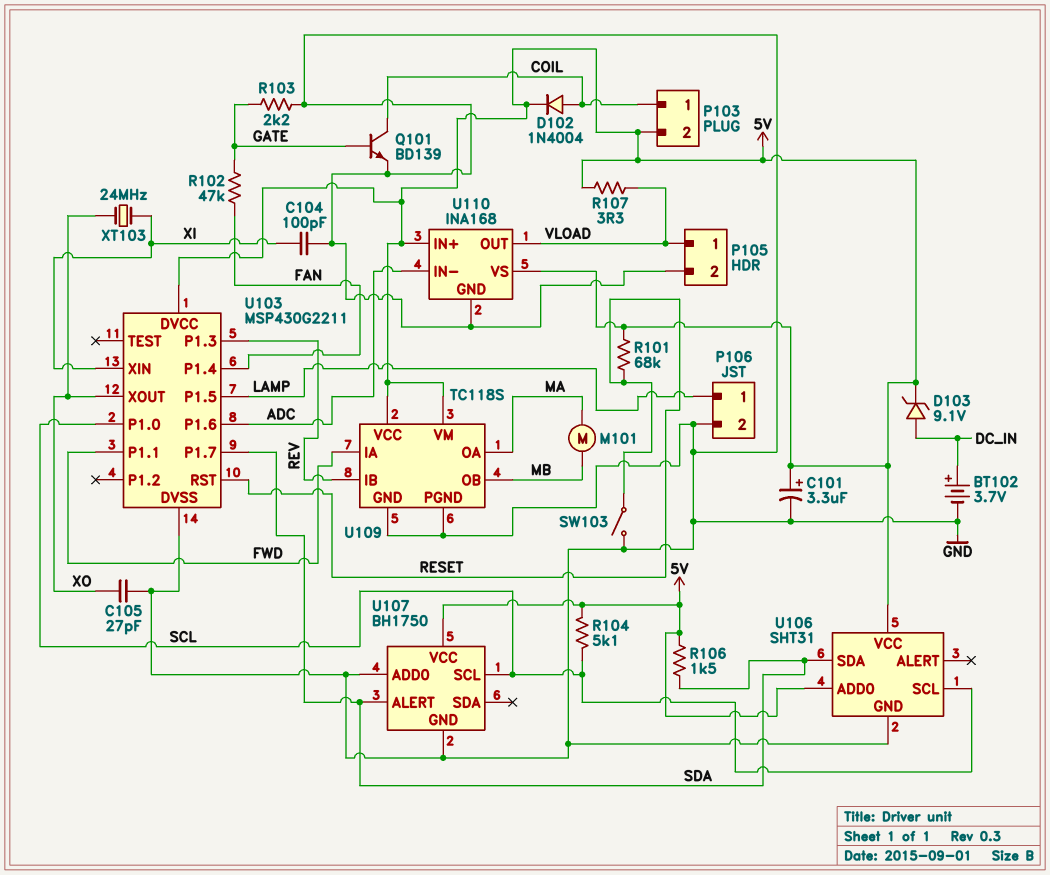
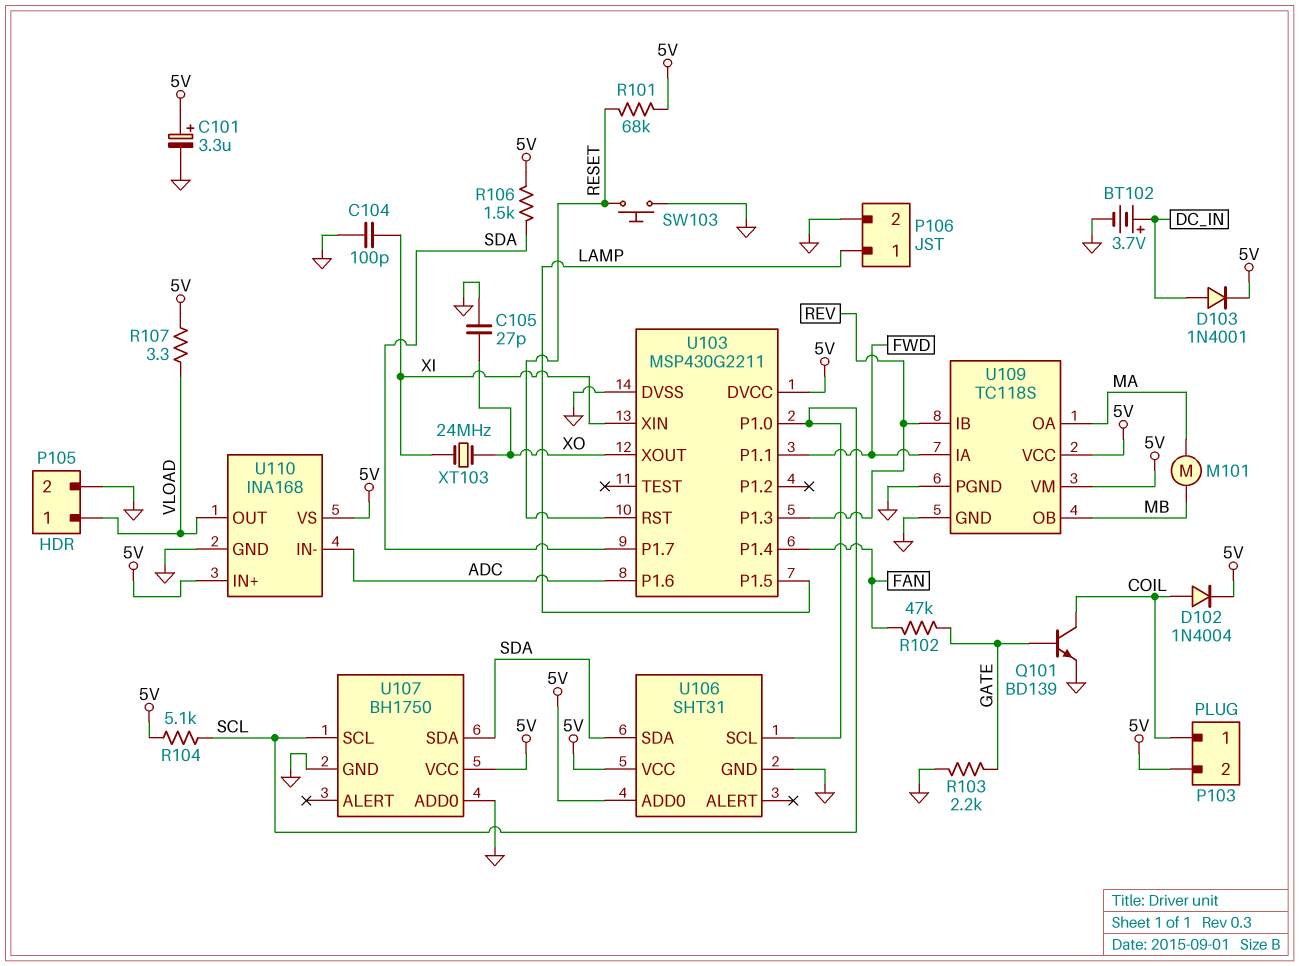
D103: zener 9.1V (A DC_IN, K 5V) -> diode 1N4001 (A DC_IN, K 5V)
SW103: switch (GND, RESET) -> button (GND, RESET)
U107 pin ALERT: SDA -> none
U107 pin SDA: none -> SDA

